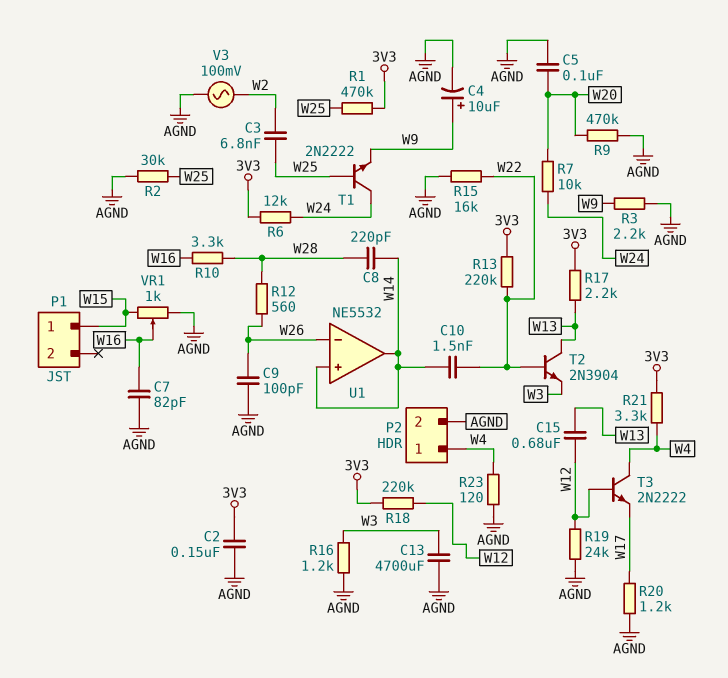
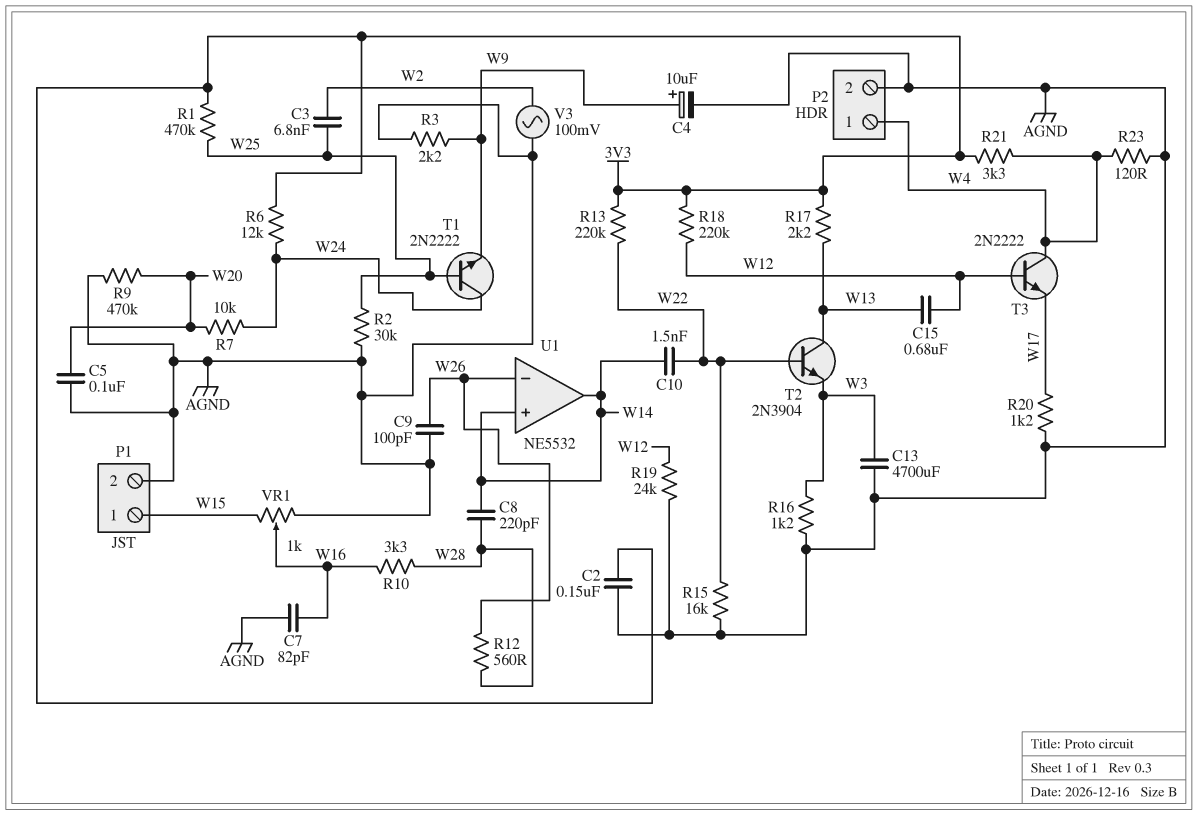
P1 pin 2: none -> AGND

